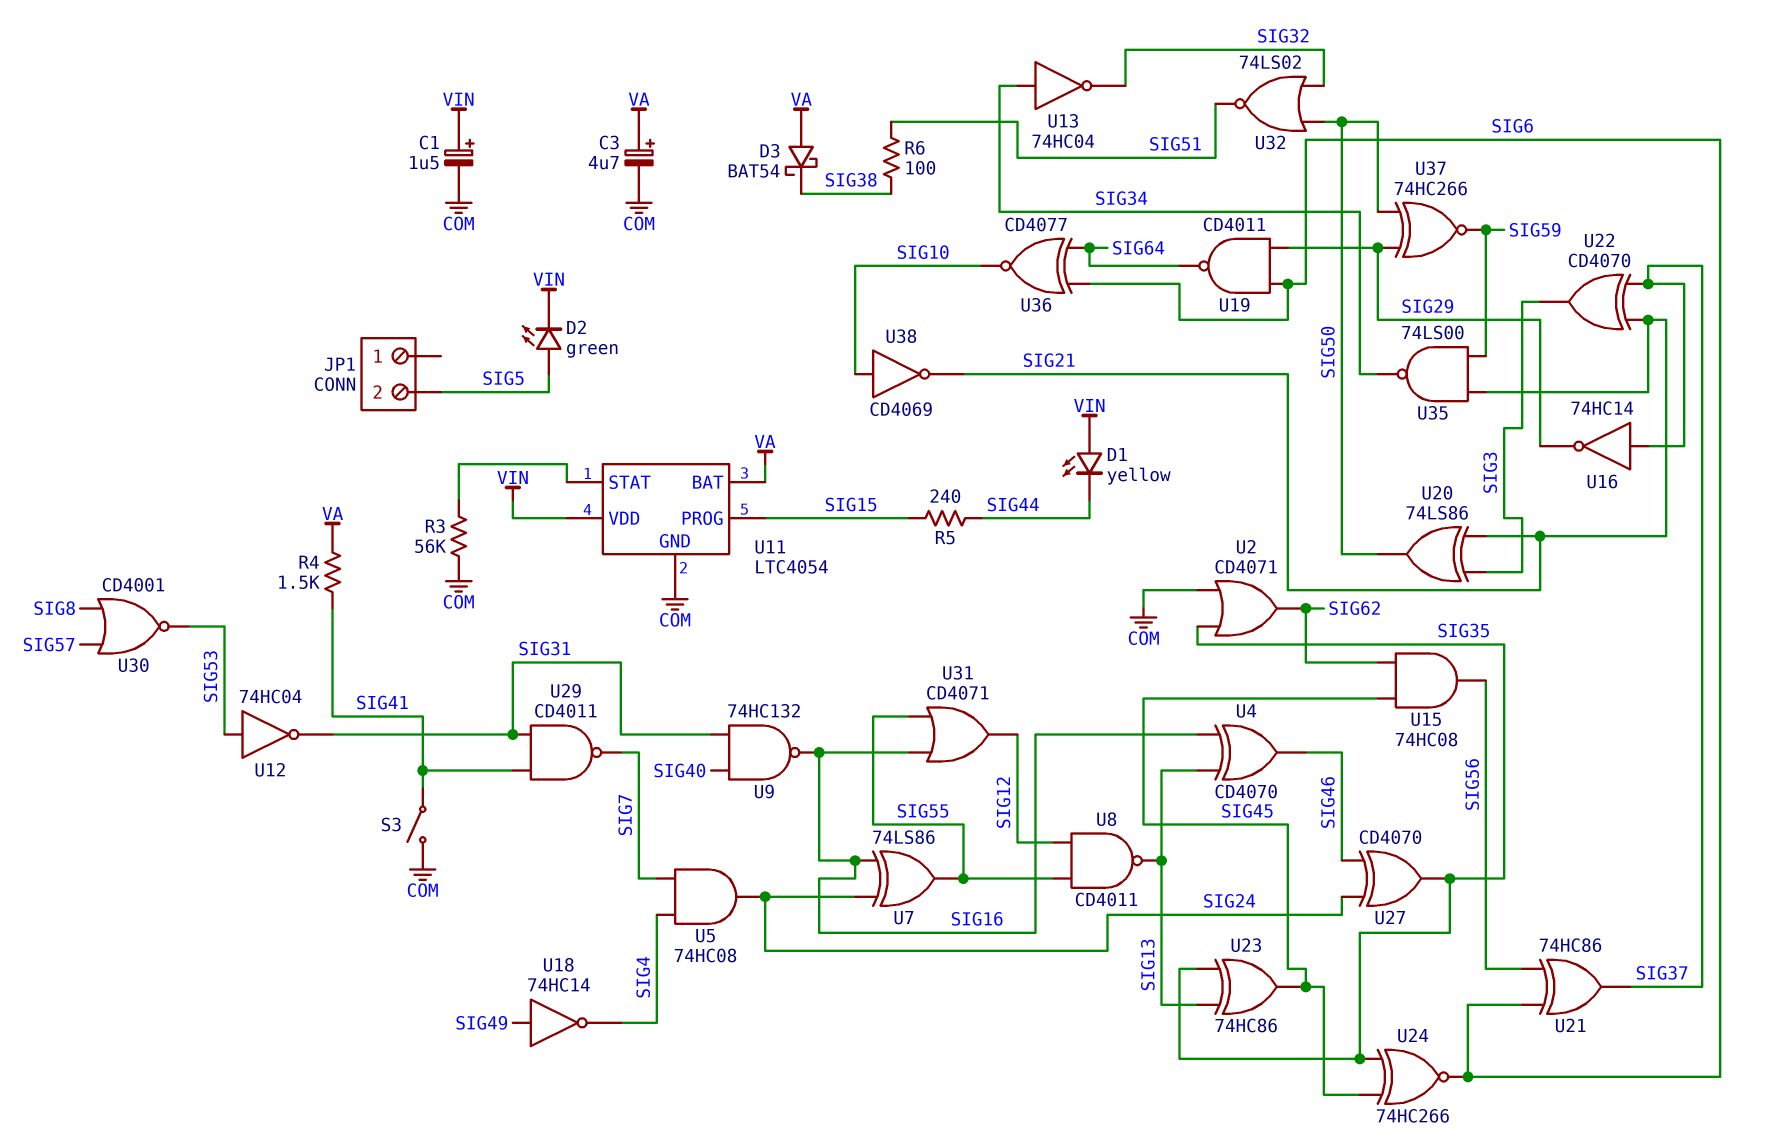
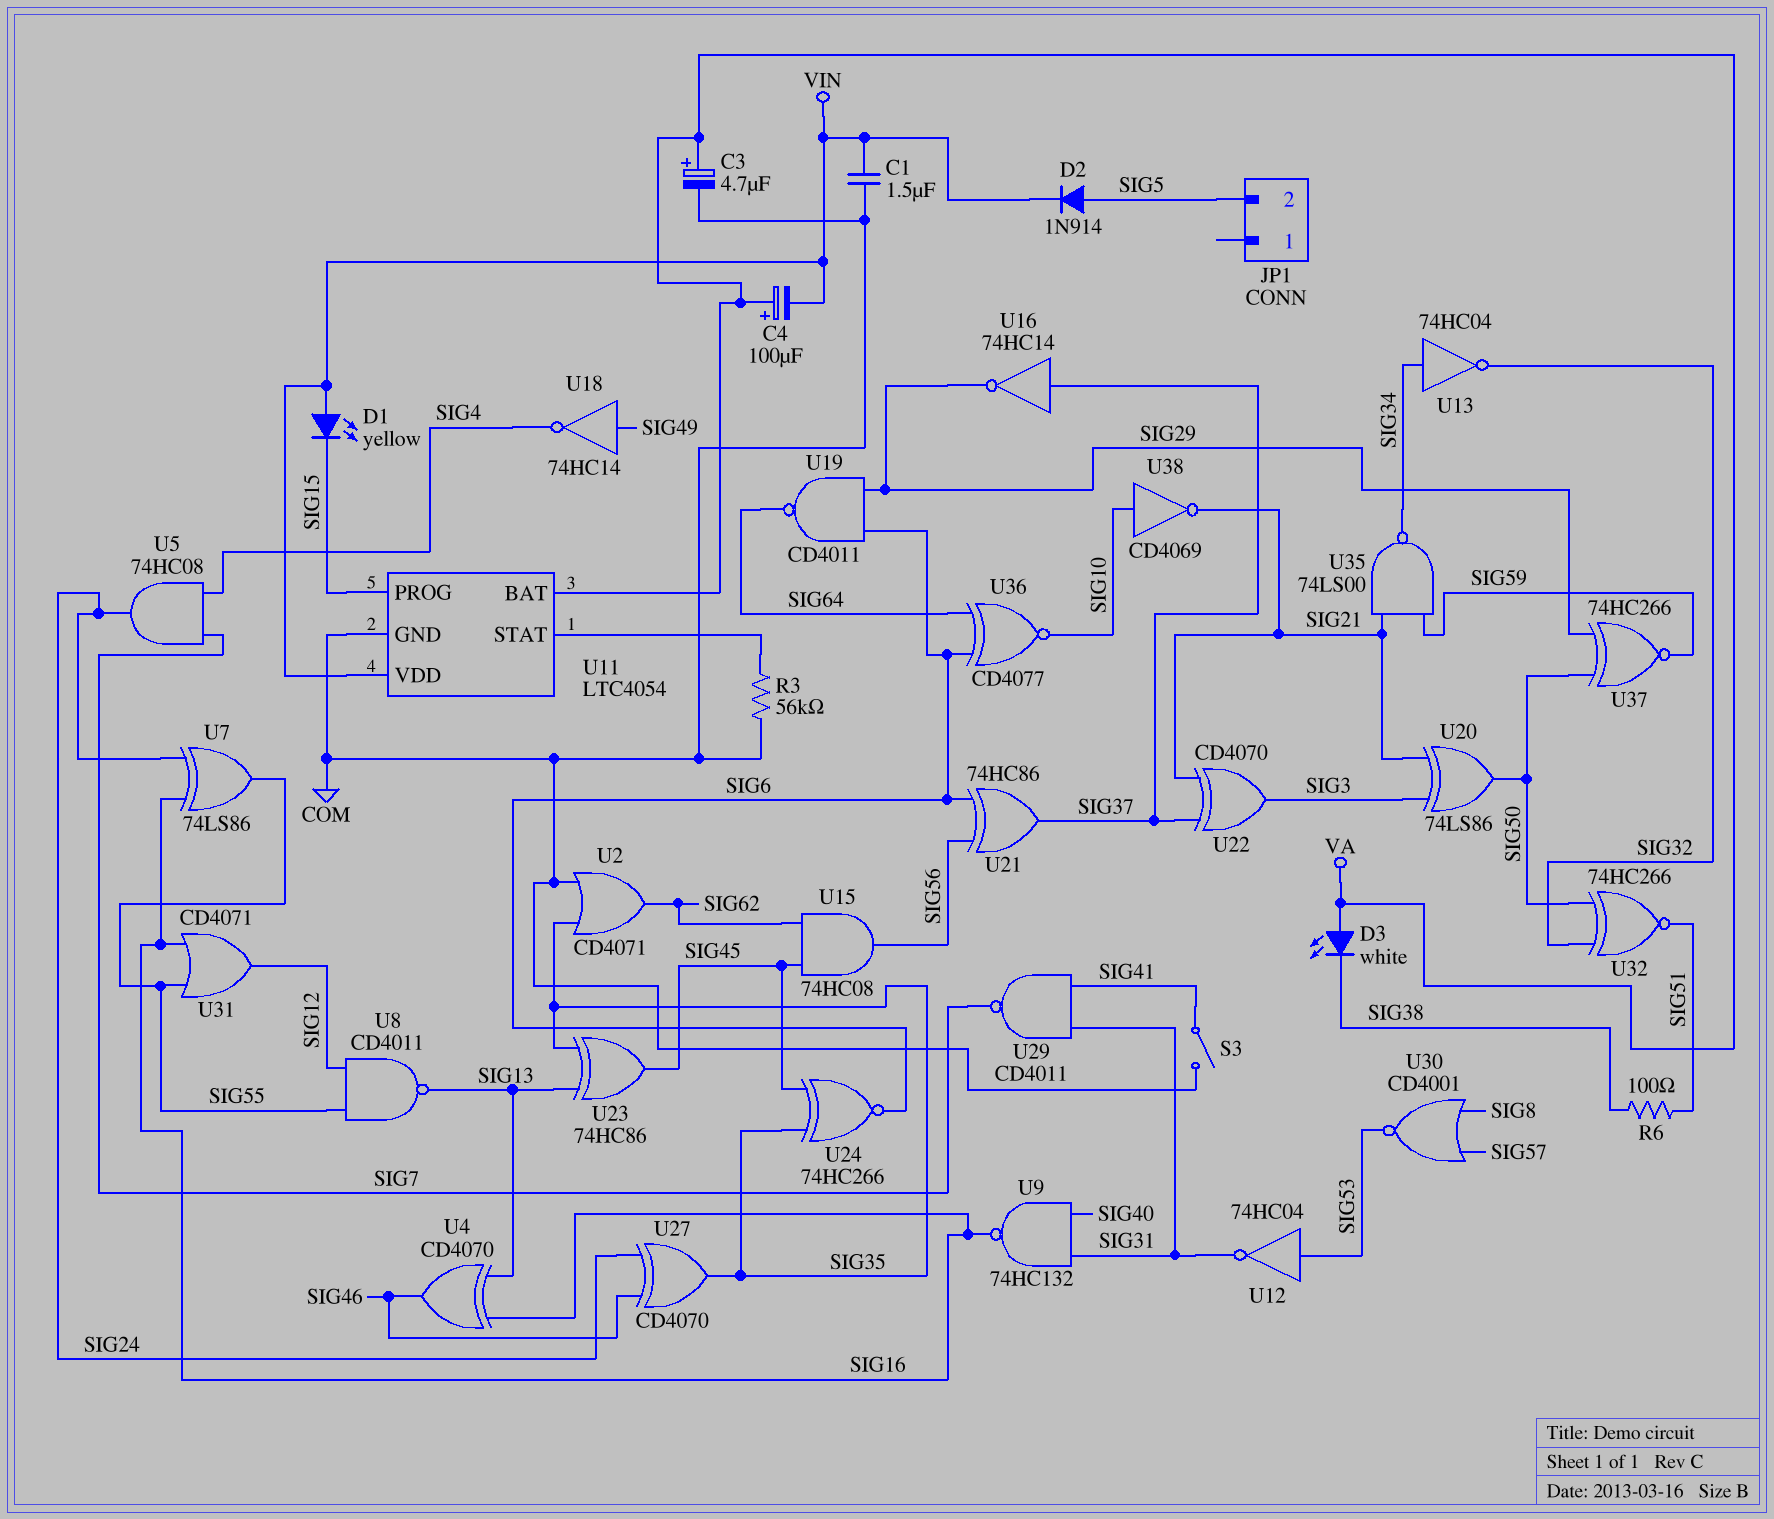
C1: 1.5uF (plus VIN, minus COM) -> 1.5uF (COM, VIN)
C4: none -> 100uF (plus VA, minus VIN)
D1: LED yellow (A VIN, K SIG44) -> LED yellow (A VIN, K SIG15)
D2: LED green (A SIG5, K VIN) -> diode 1N914 (A SIG5, K VIN)
D3: schottky BAT54 (A VA, K SIG38) -> LED white (A VA, K SIG38)
R4: 1.5k (SIG41, VA) -> none
R5: 240 (SIG15, SIG44) -> none
U32: NOR 74LS02 (in SIG32, in SIG50, out SIG51) -> XNOR 74HC266 (in SIG32, in SIG50, out SIG51)

